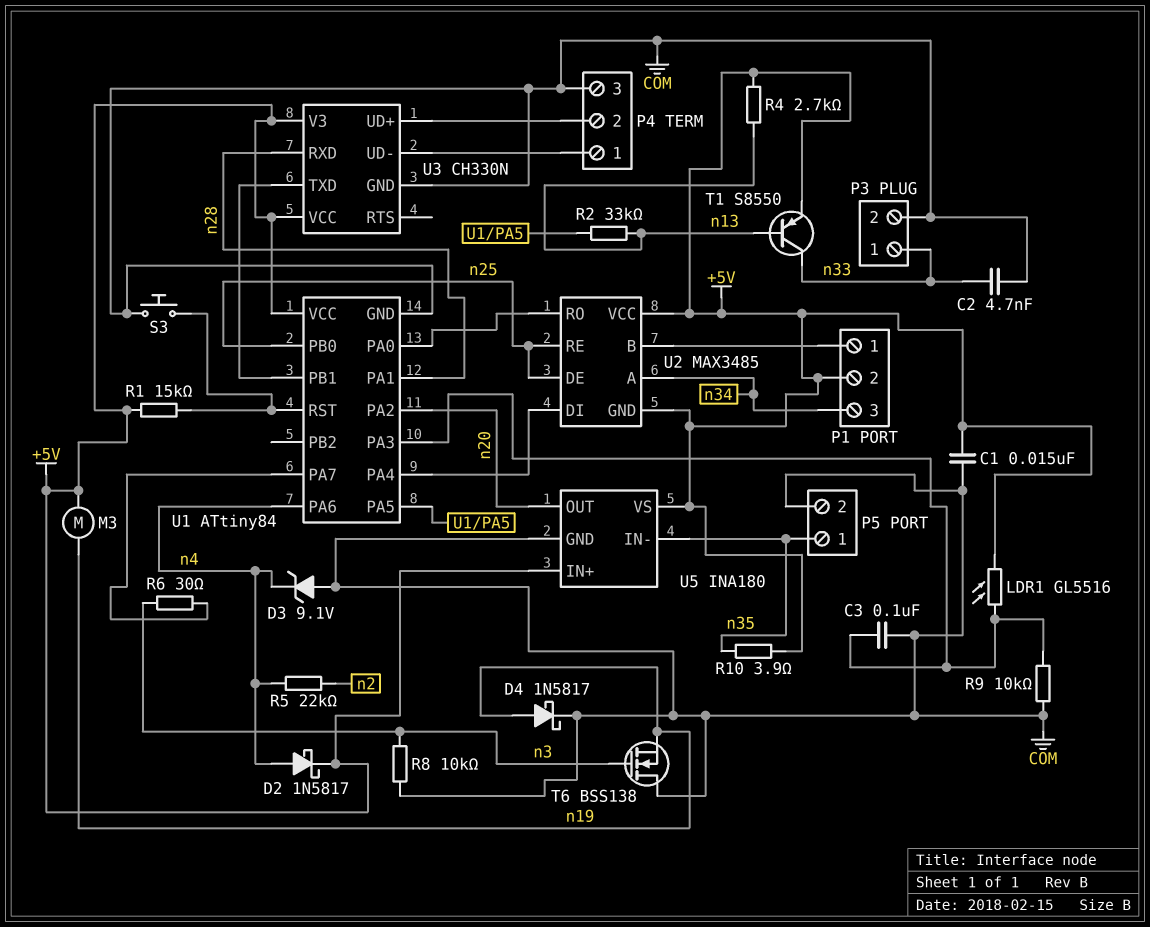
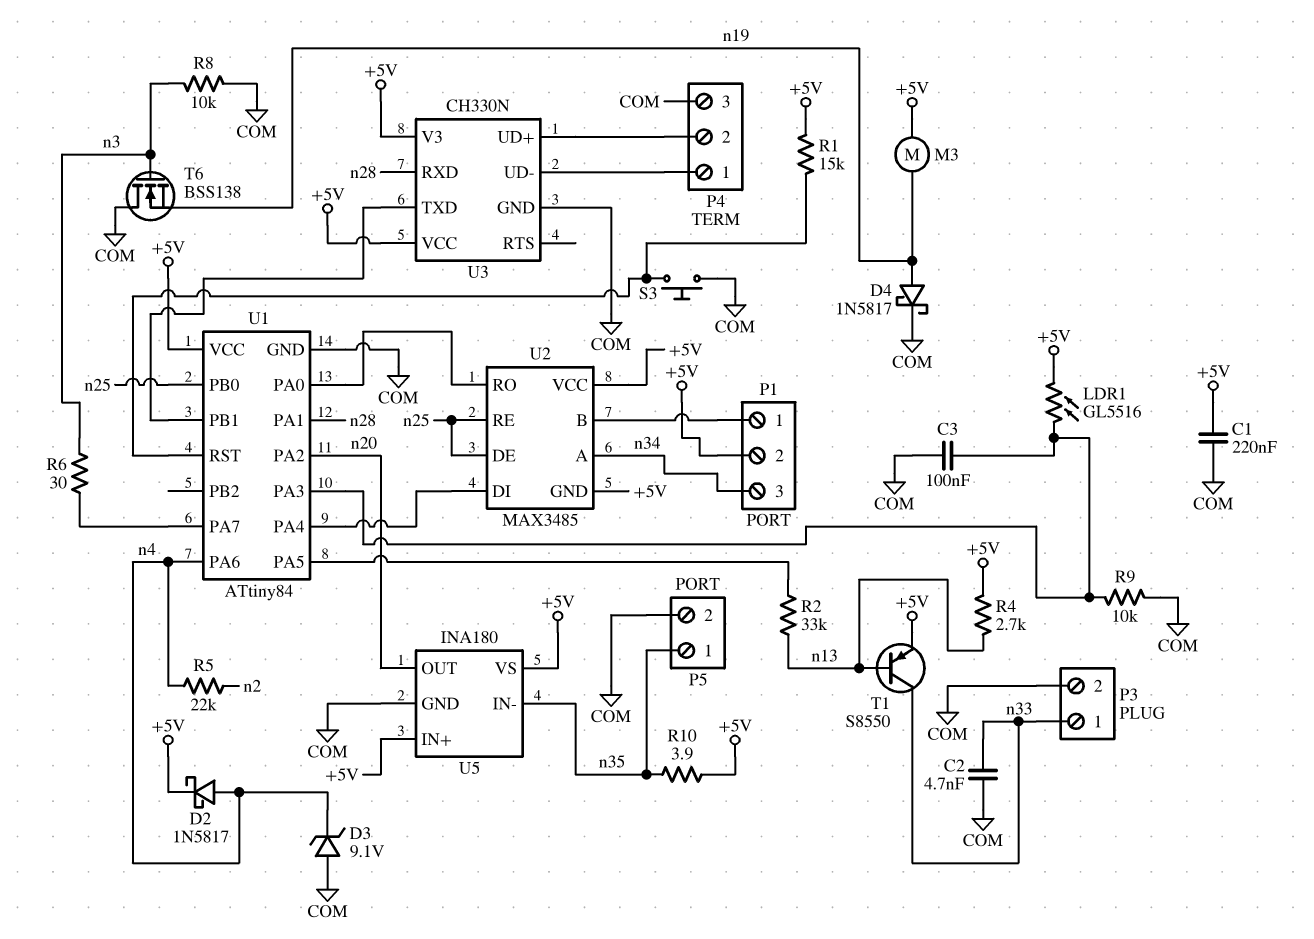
C1: 15nF (+5V, COM) -> 220nF (+5V, COM)

